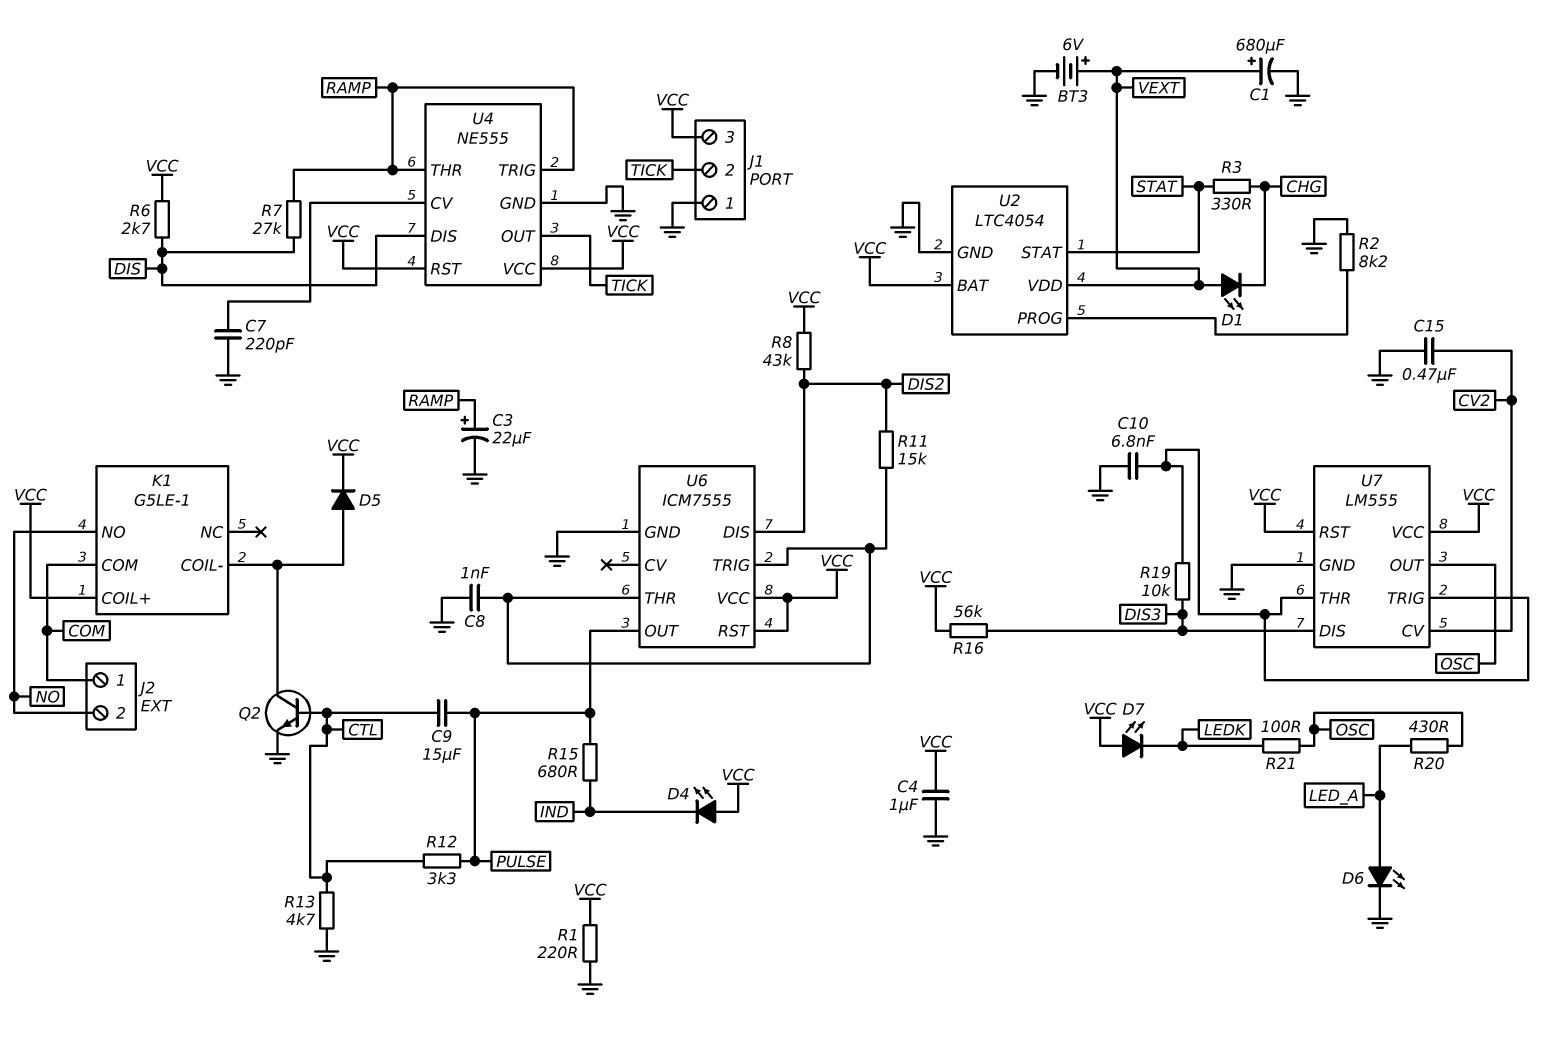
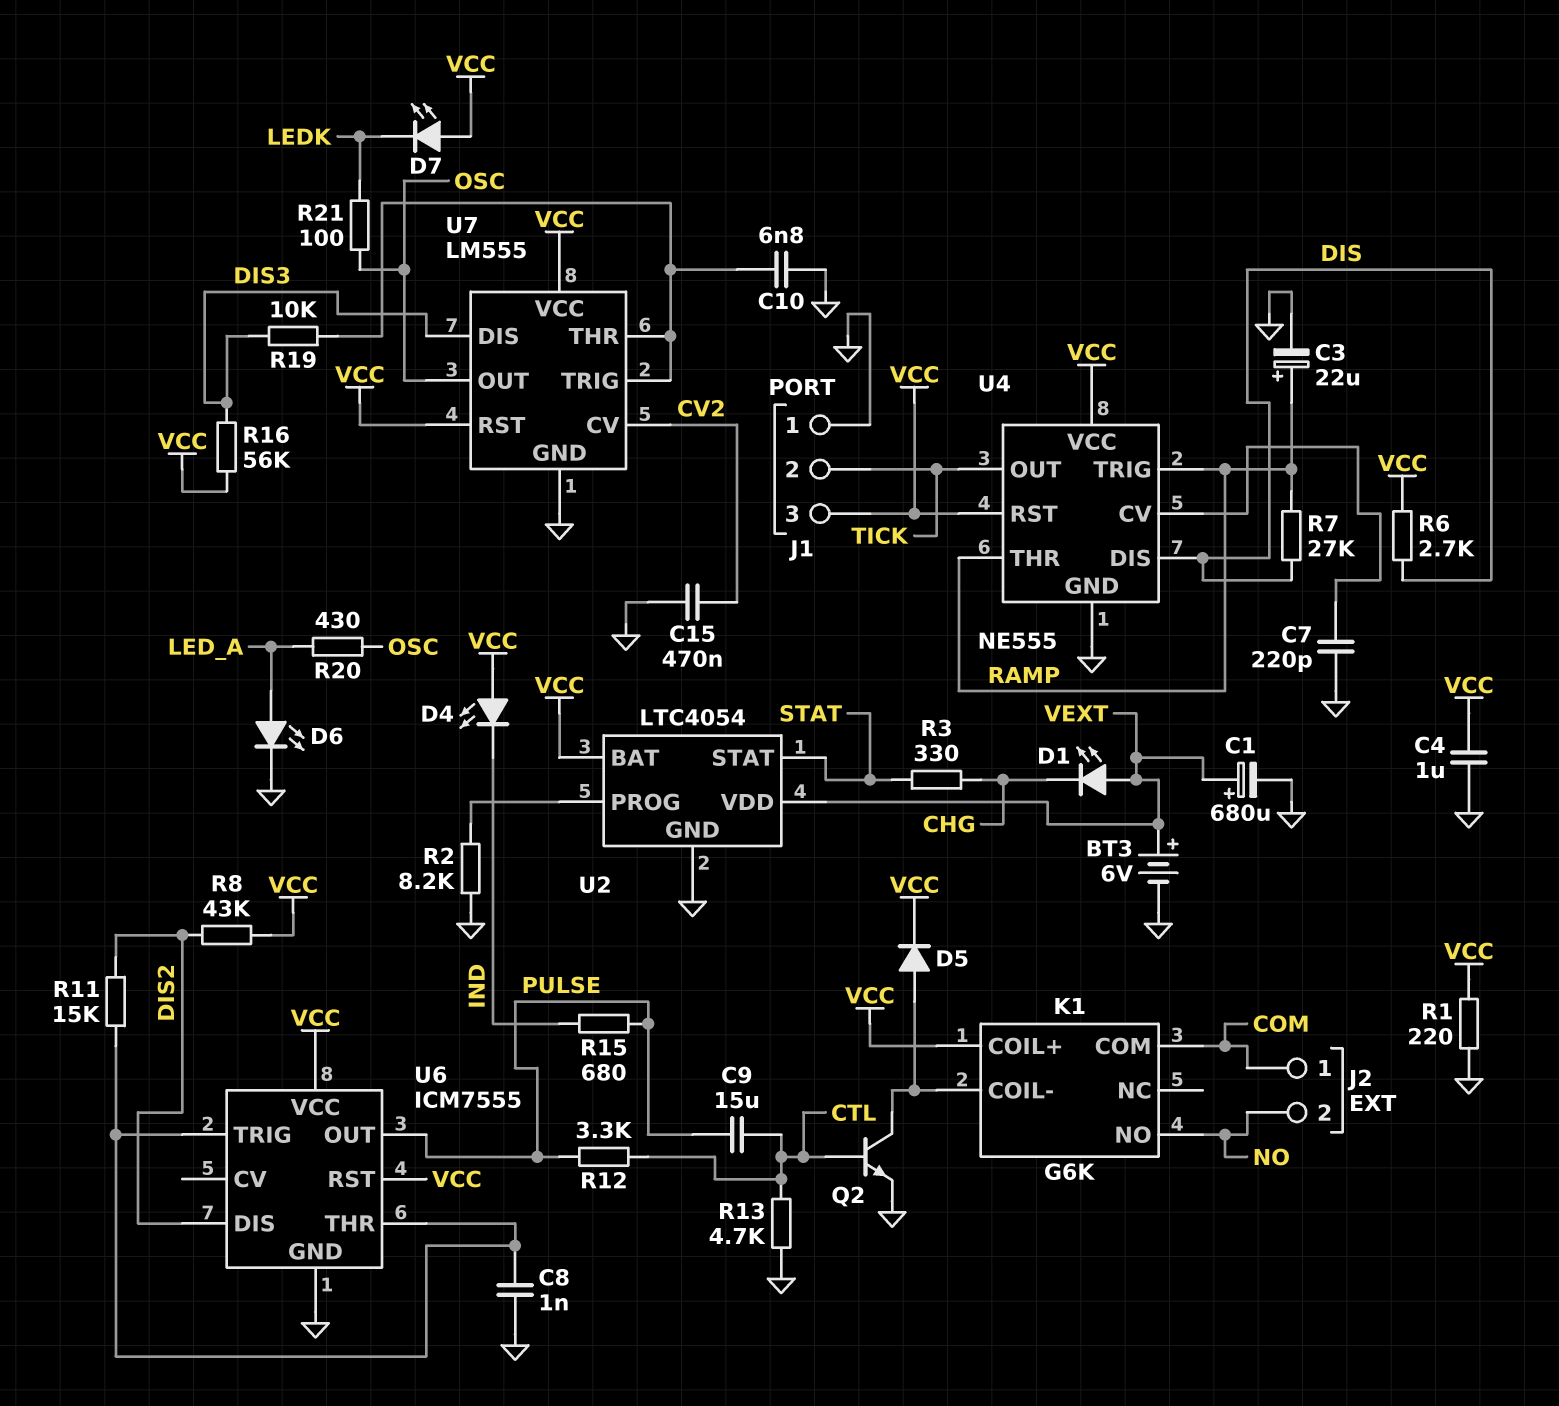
K1: G5LE-1 -> G6K

